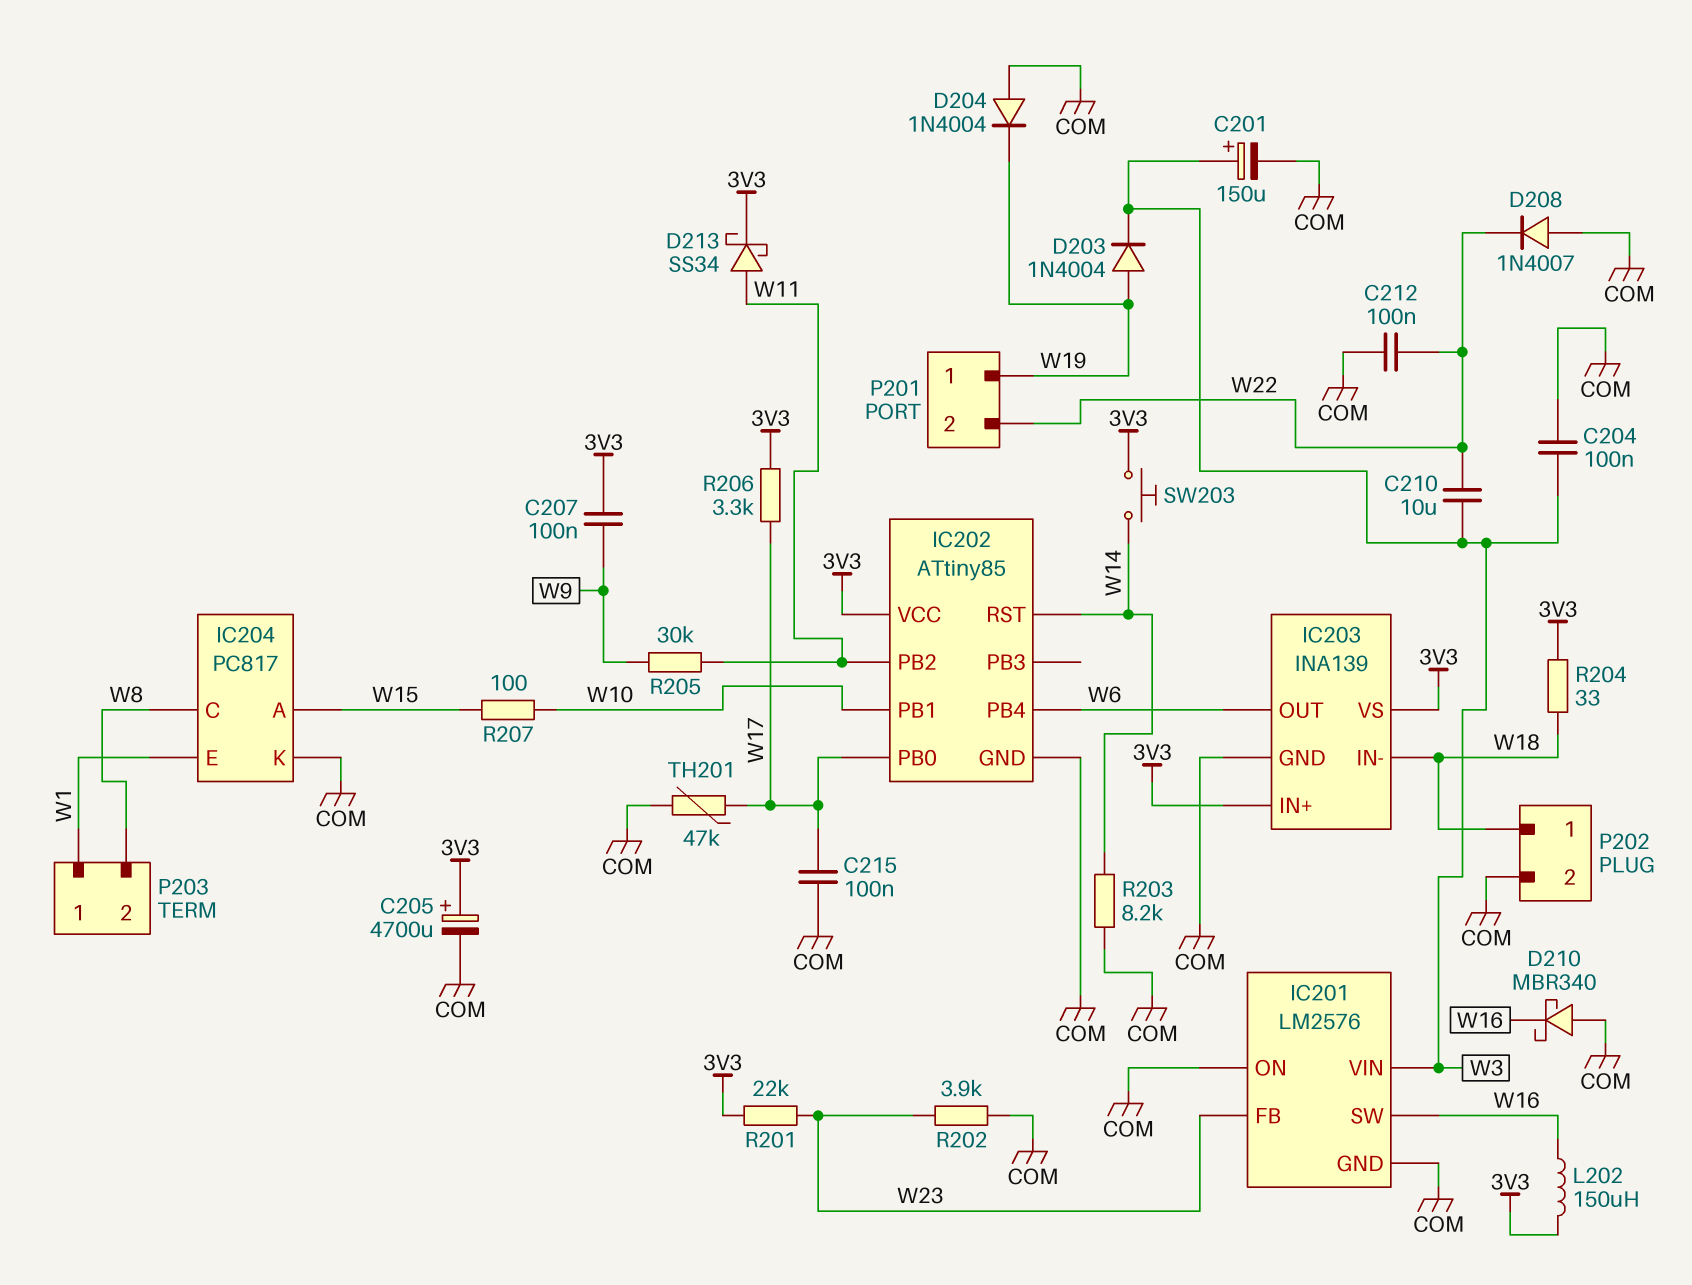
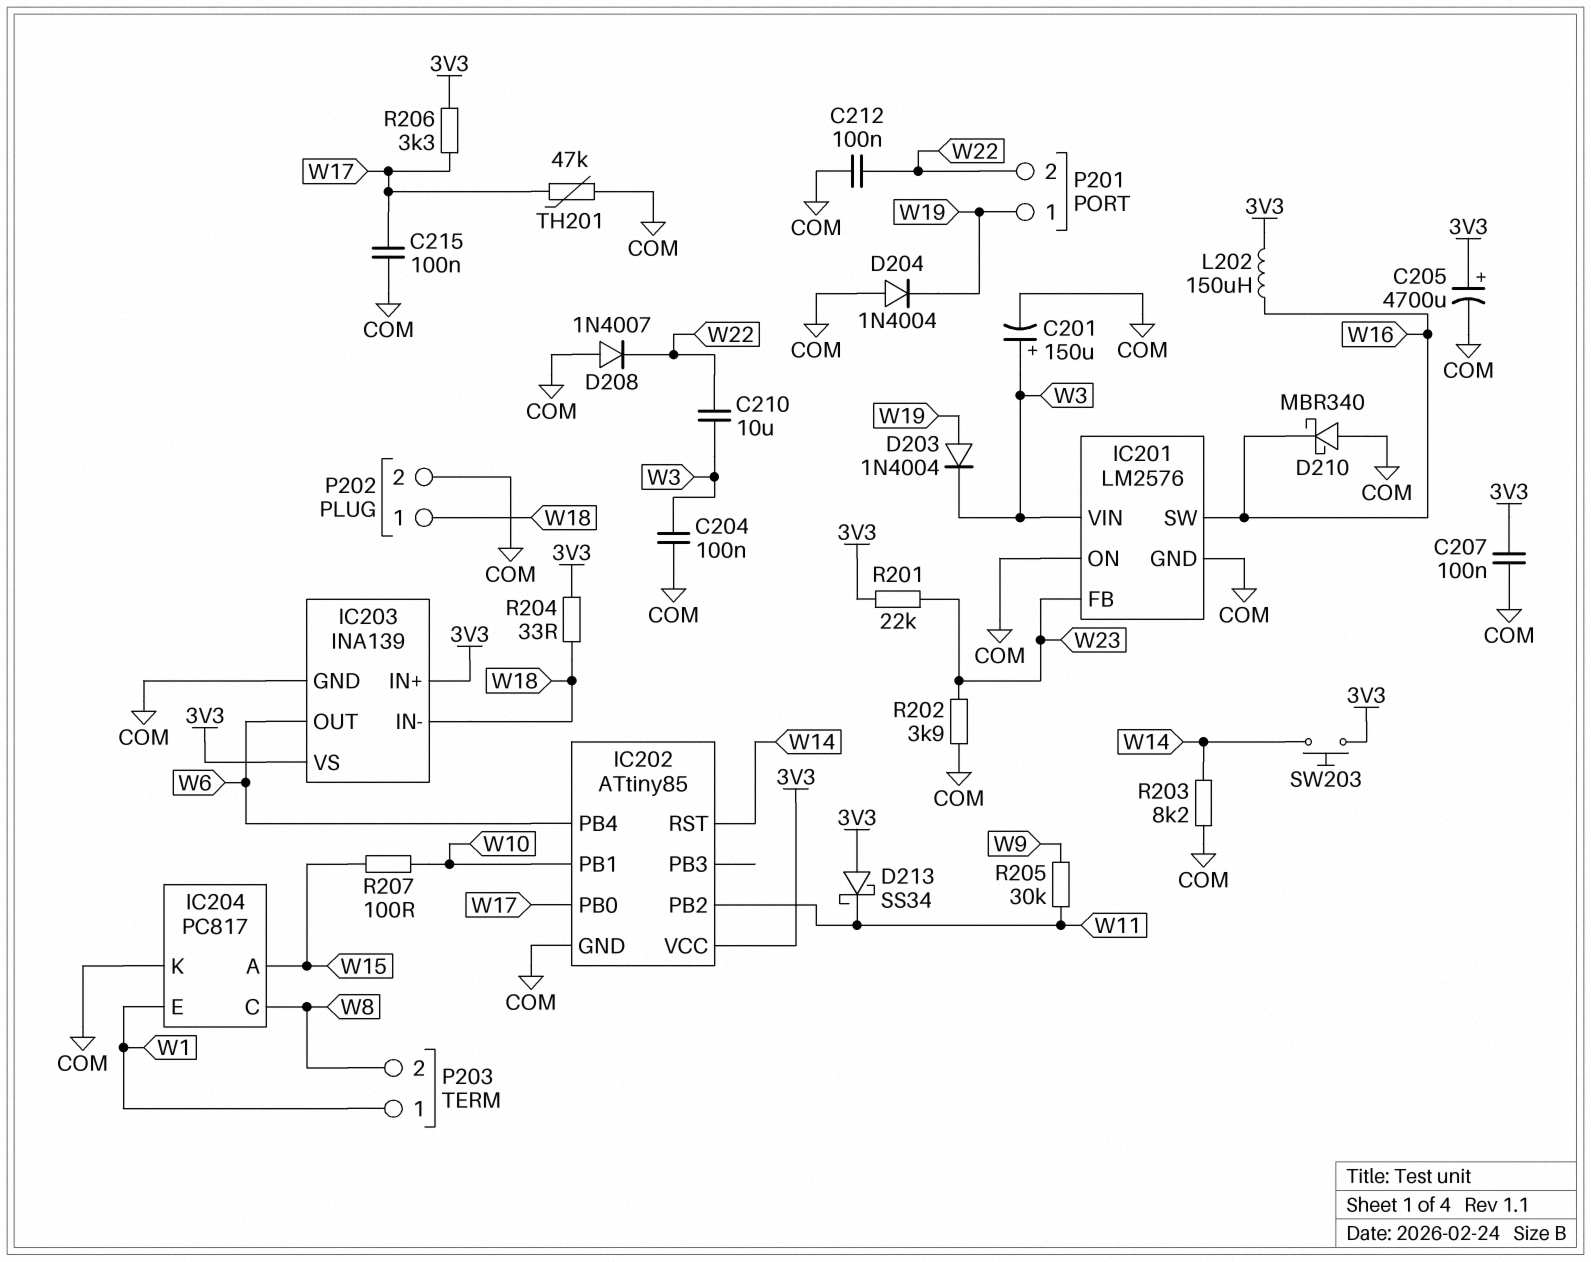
C207: 100nF (3V3, W9) -> 100nF (3V3, COM)
D213: schottky SS34 (A W11, K 3V3) -> schottky SS34 (A 3V3, K W11)

